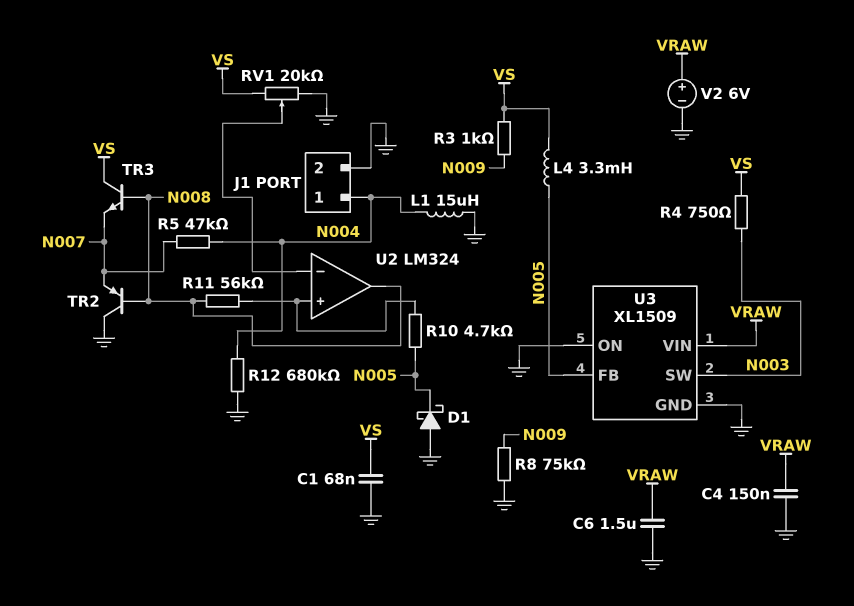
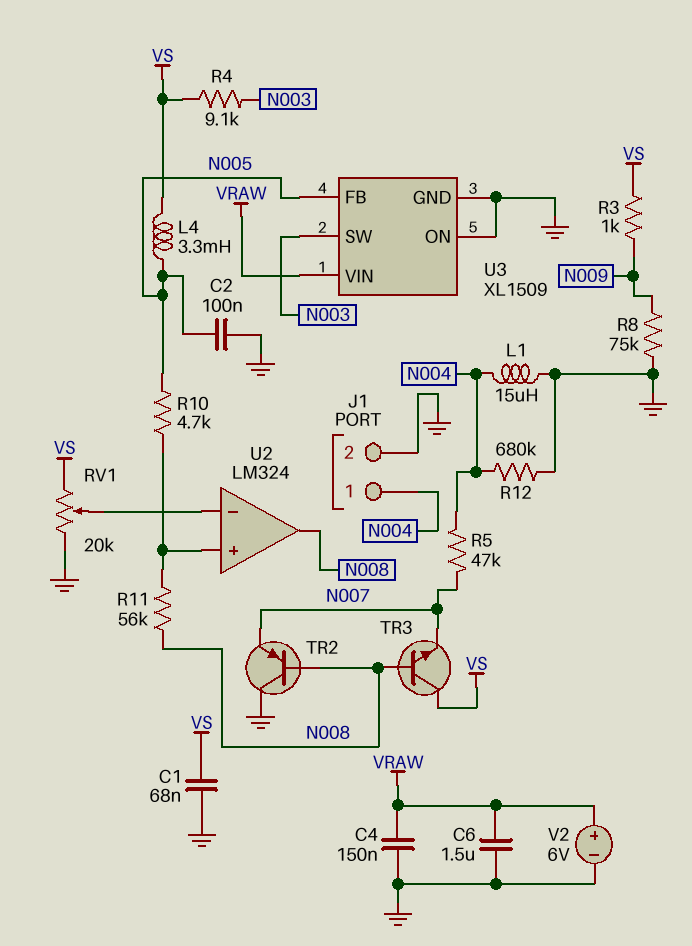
C2: none -> 100nF (GND, N005)
D1: schottky (A GND, K N005) -> none
R4: 750 (N003, VS) -> 9.1k (N003, VS)

